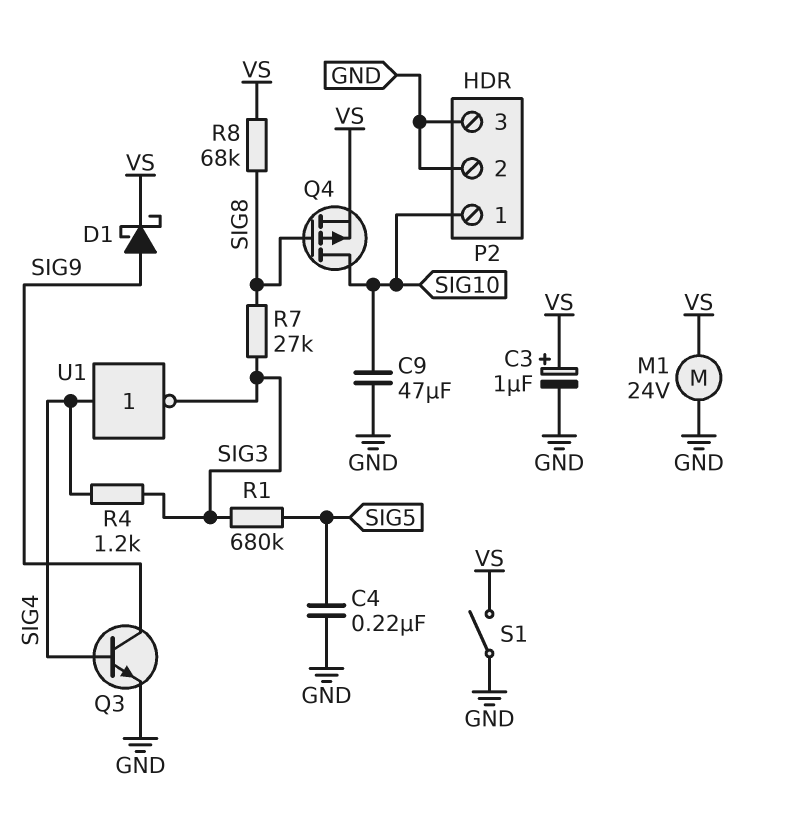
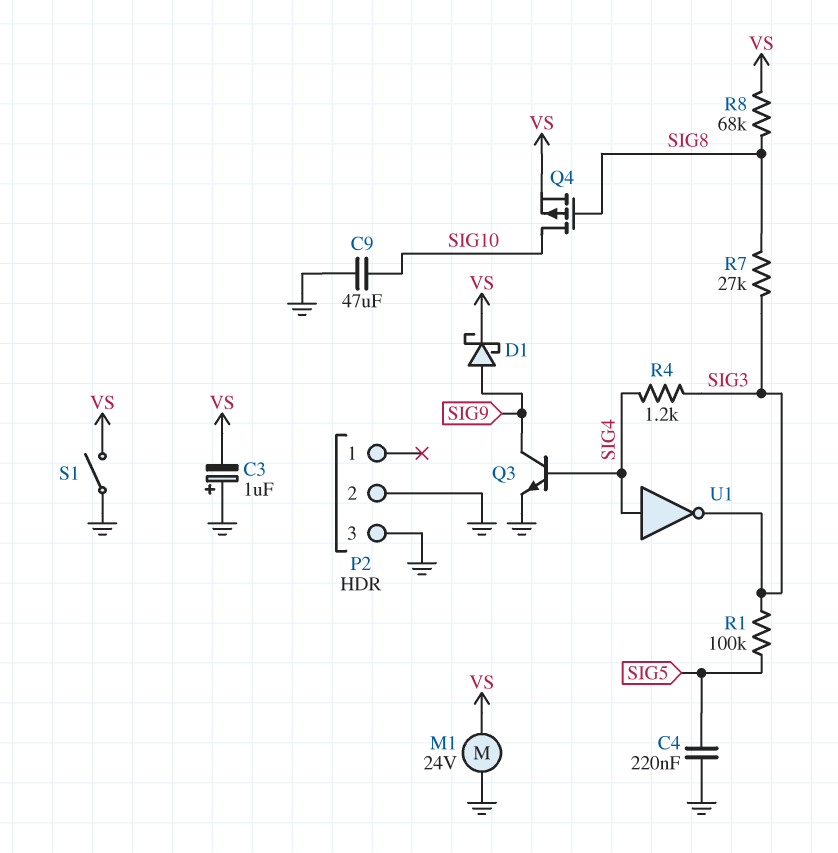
C3: 1uF (plus VS, minus GND) -> 1uF (plus GND, minus VS)
P2 pin 1: SIG10 -> none
R1: 680k (SIG3, SIG5) -> 100k (SIG3, SIG5)

